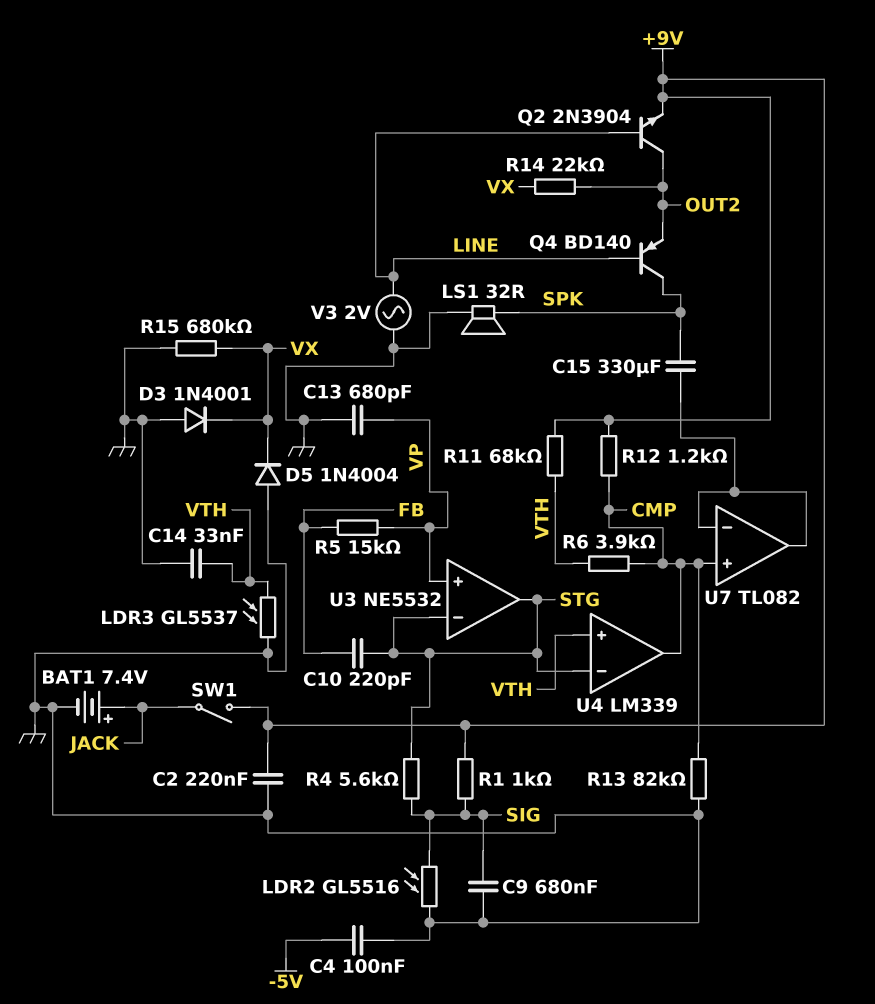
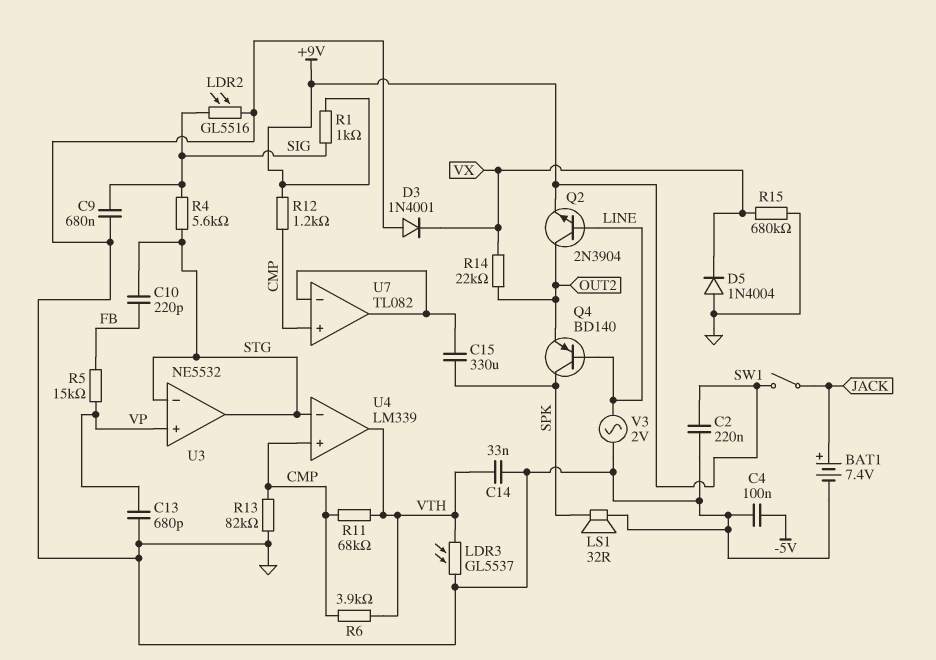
R11: 68k (+9V, VTH) -> 68k (CMP, VTH)
U4 pin in+: VTH -> CMP
U4 pin out: CMP -> VTH

